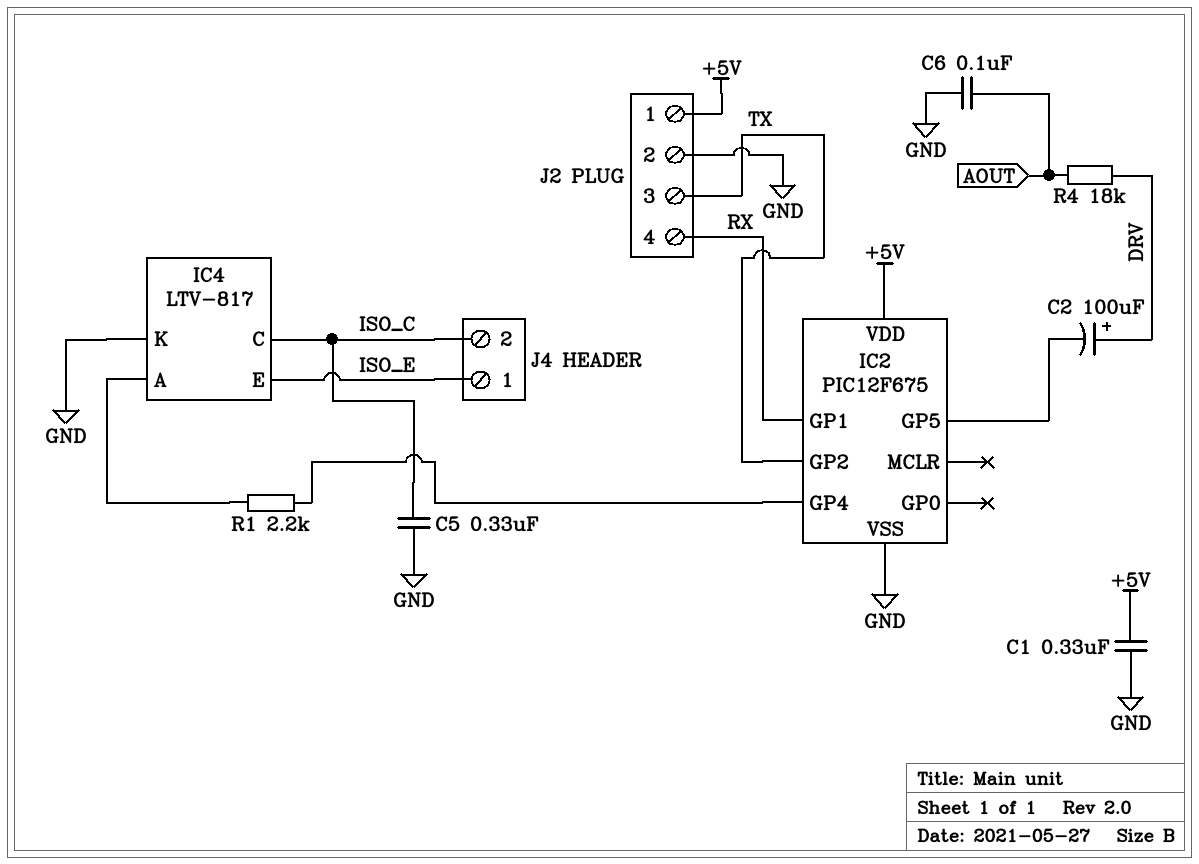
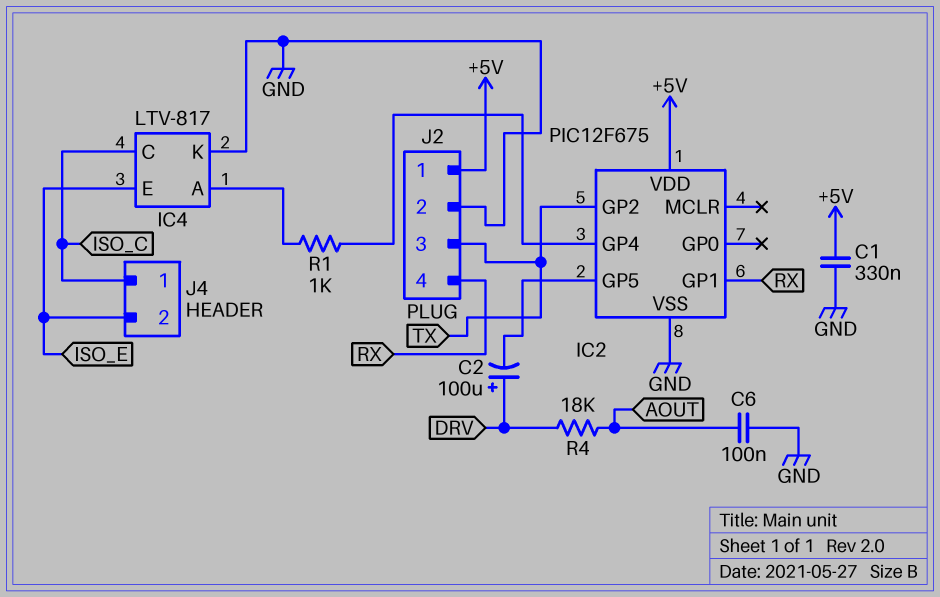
C5: 330nF (GND, ISO_C) -> none
J4 pin 1: ISO_E -> ISO_C
J4 pin 2: ISO_C -> ISO_E
R1: 2.2k (IC2/GP4, IC4/A) -> 1k (IC2/GP4, IC4/A)

